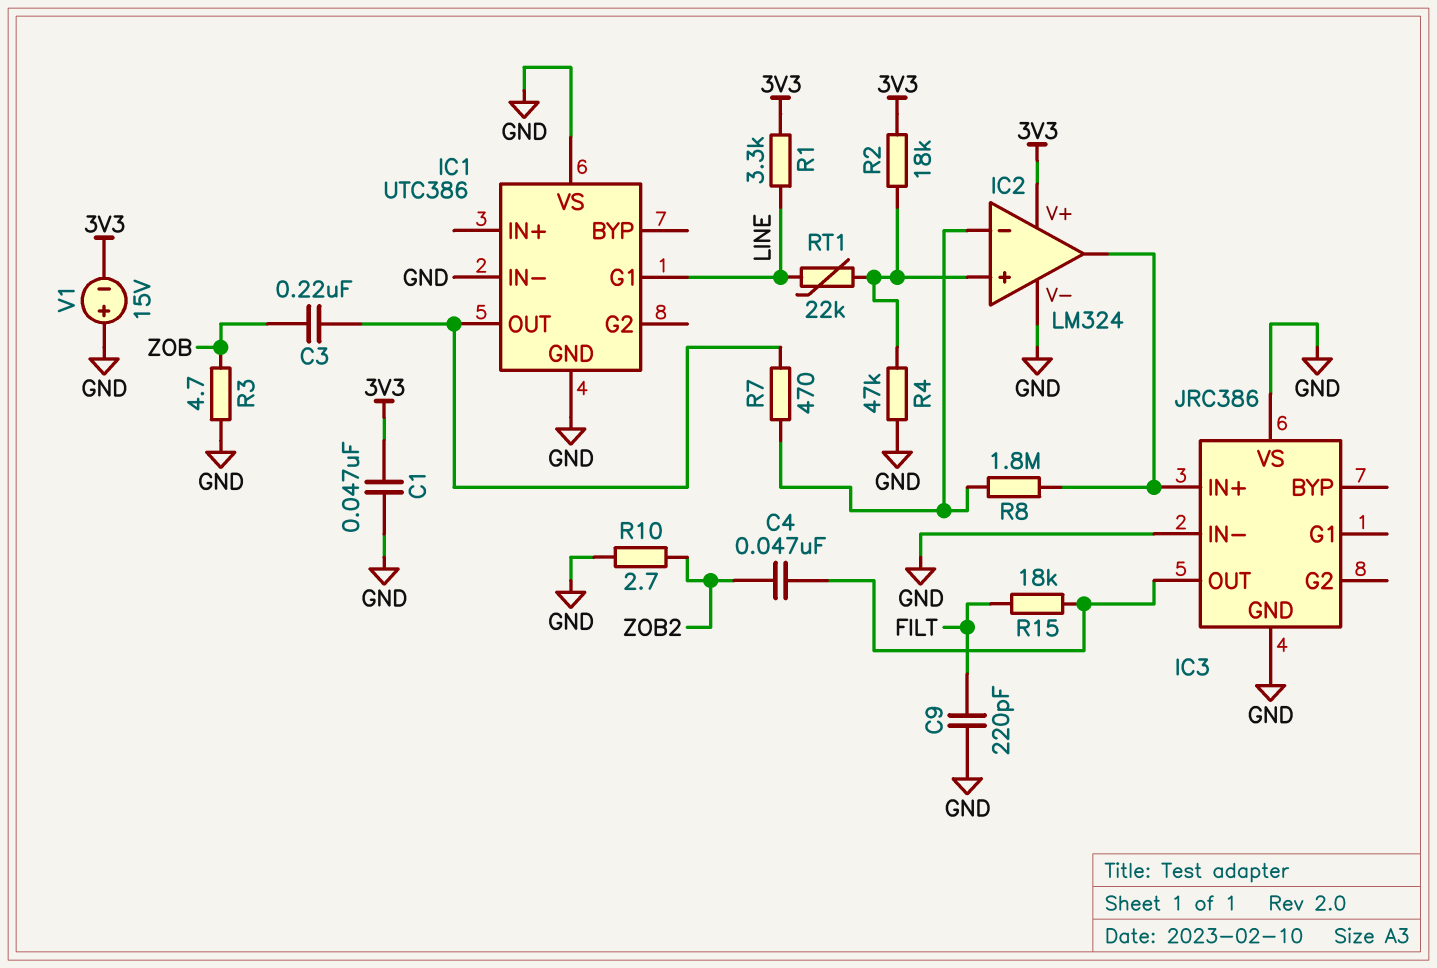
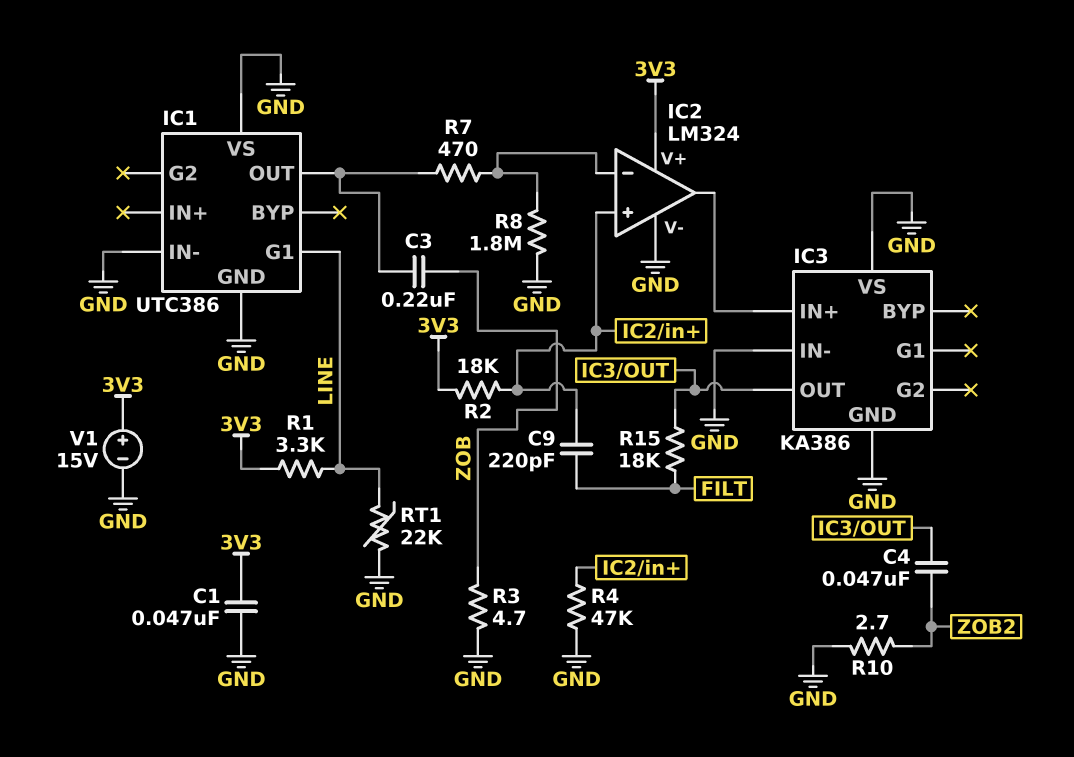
C9: 220pF (FILT, GND) -> 220pF (FILT, IC2/in+)
IC3: JRC386 -> KA386
R8: 1.8M (IC2/in-, IC2/out) -> 1.8M (GND, IC2/in-)
RT1: 22k (IC2/in+, LINE) -> 22k (GND, LINE)
V1: 15V (plus GND, minus 3V3) -> 15V (plus 3V3, minus GND)

